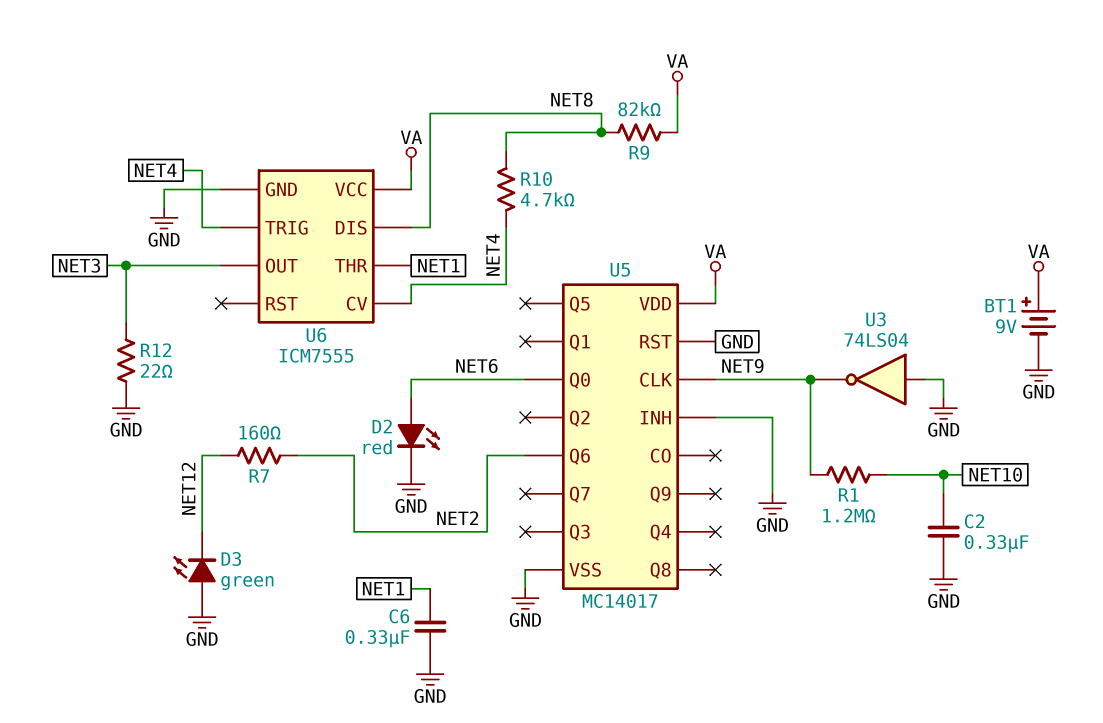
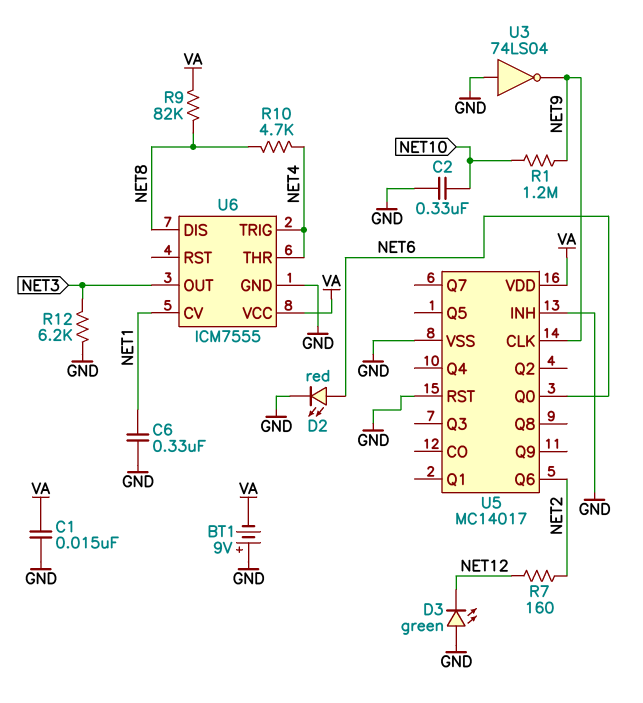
BT1: 9V (plus VA, minus GND) -> 9V (plus GND, minus VA)
C1: none -> 15nF (GND, VA)
R12: 22 (GND, NET3) -> 6.2k (GND, NET3)
U6 pin CV: NET4 -> NET1
U6 pin THR: NET1 -> NET4

